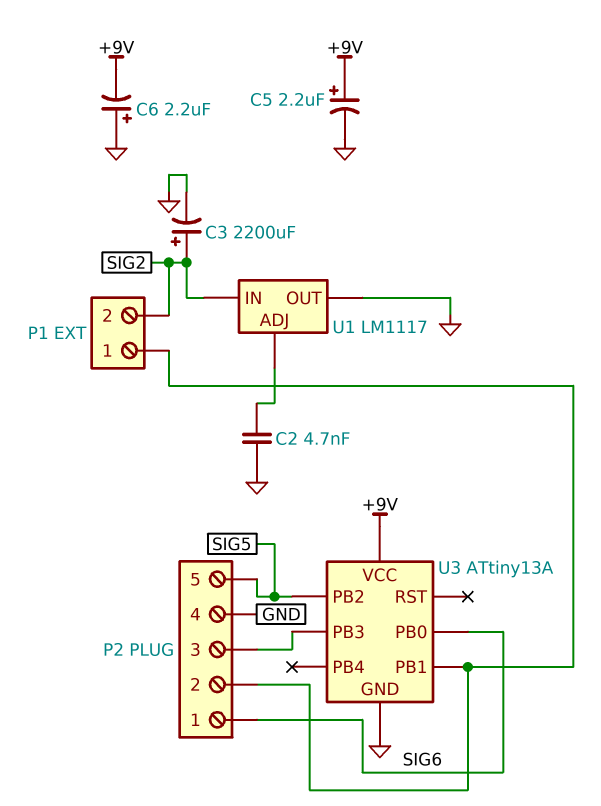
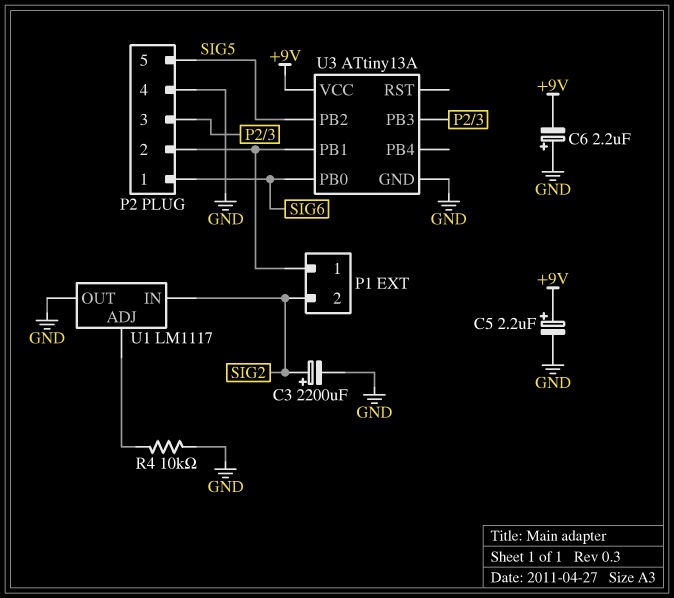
C2: 4.7nF (GND, U1/ADJ) -> none
R4: none -> 10k (GND, U1/ADJ)

